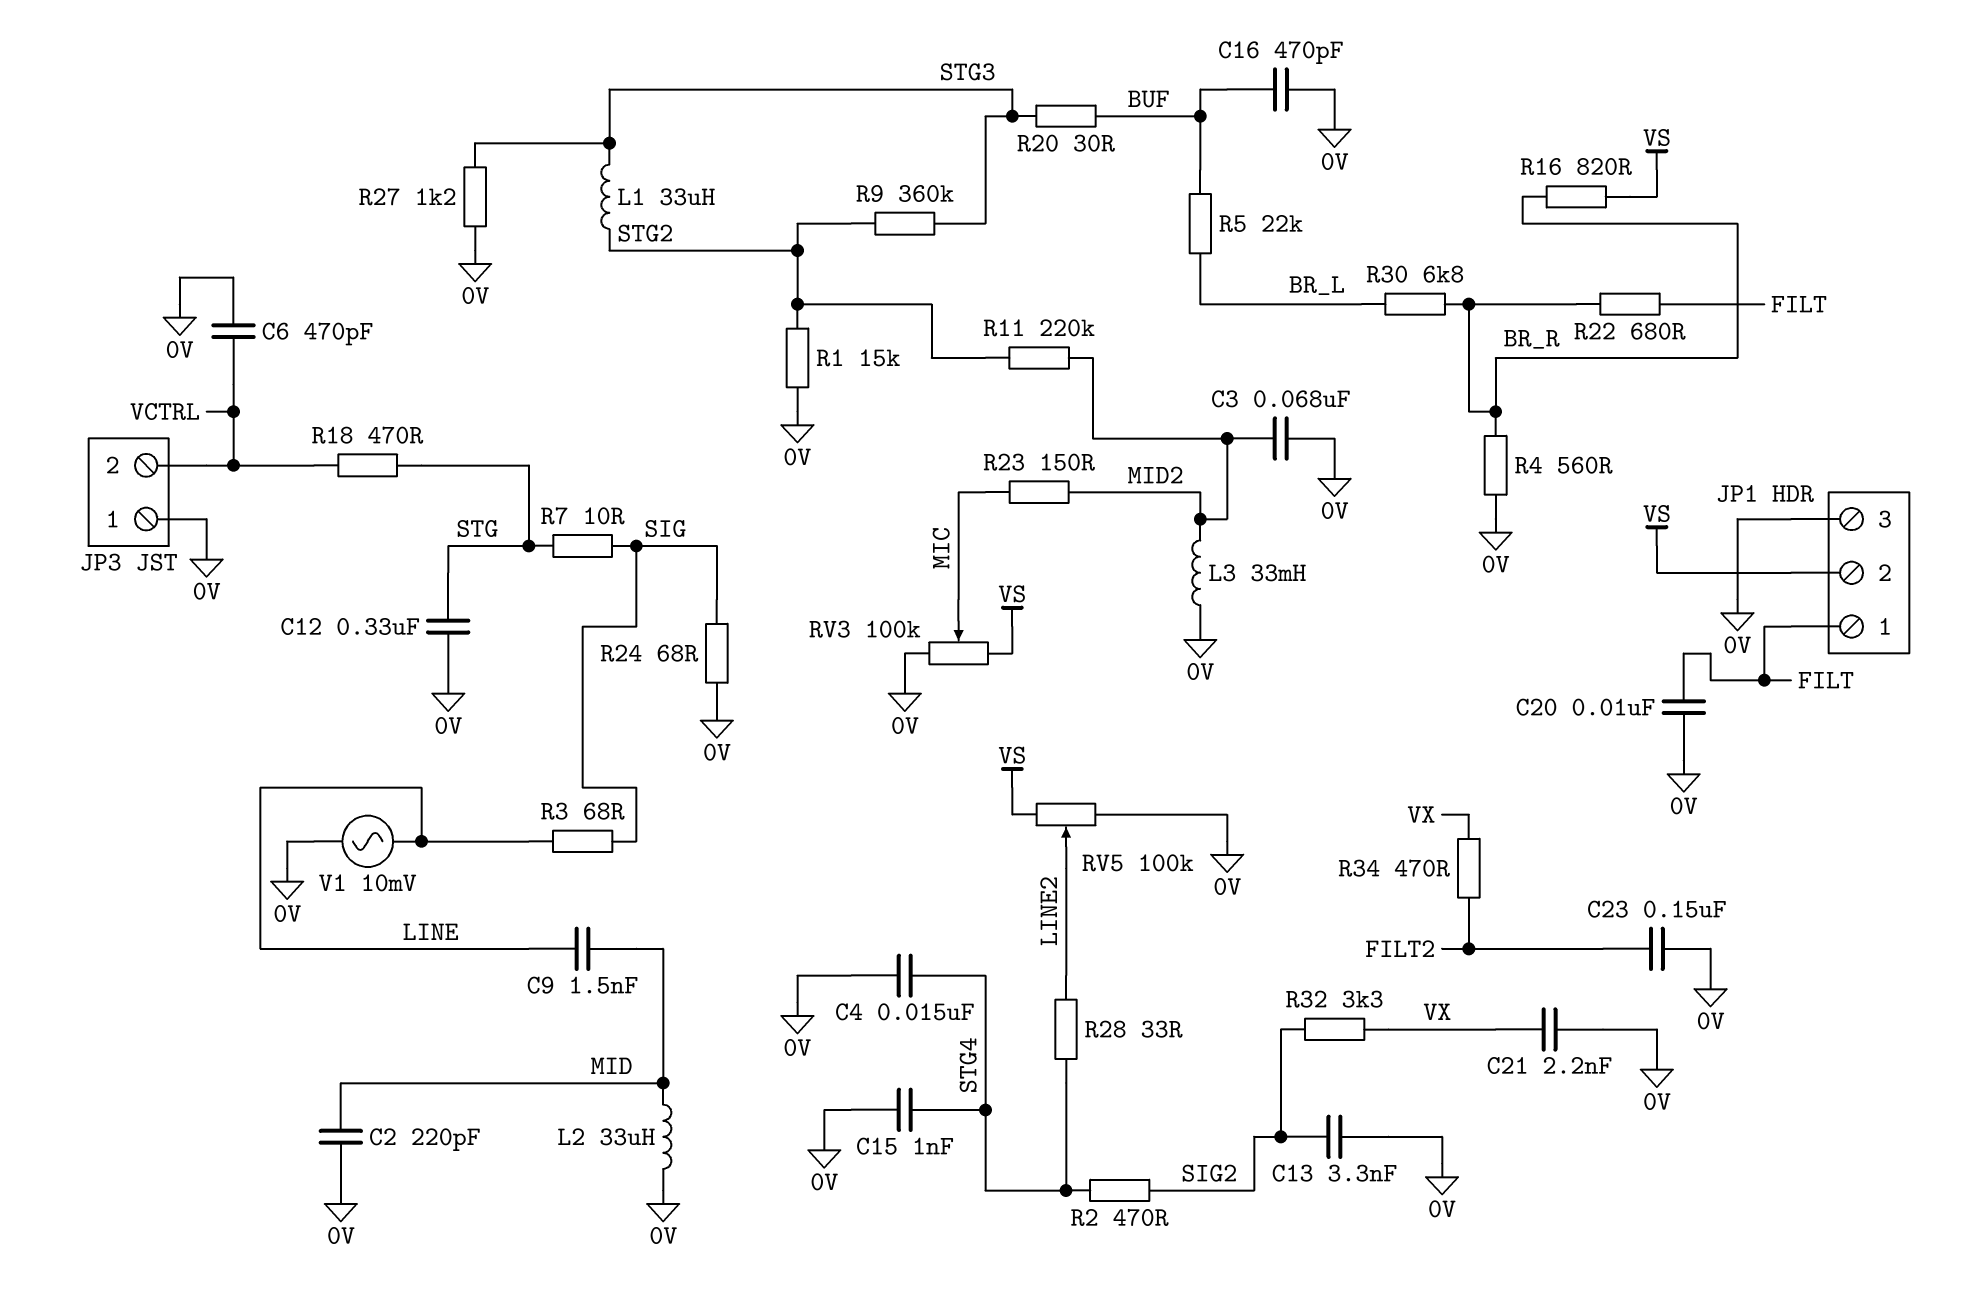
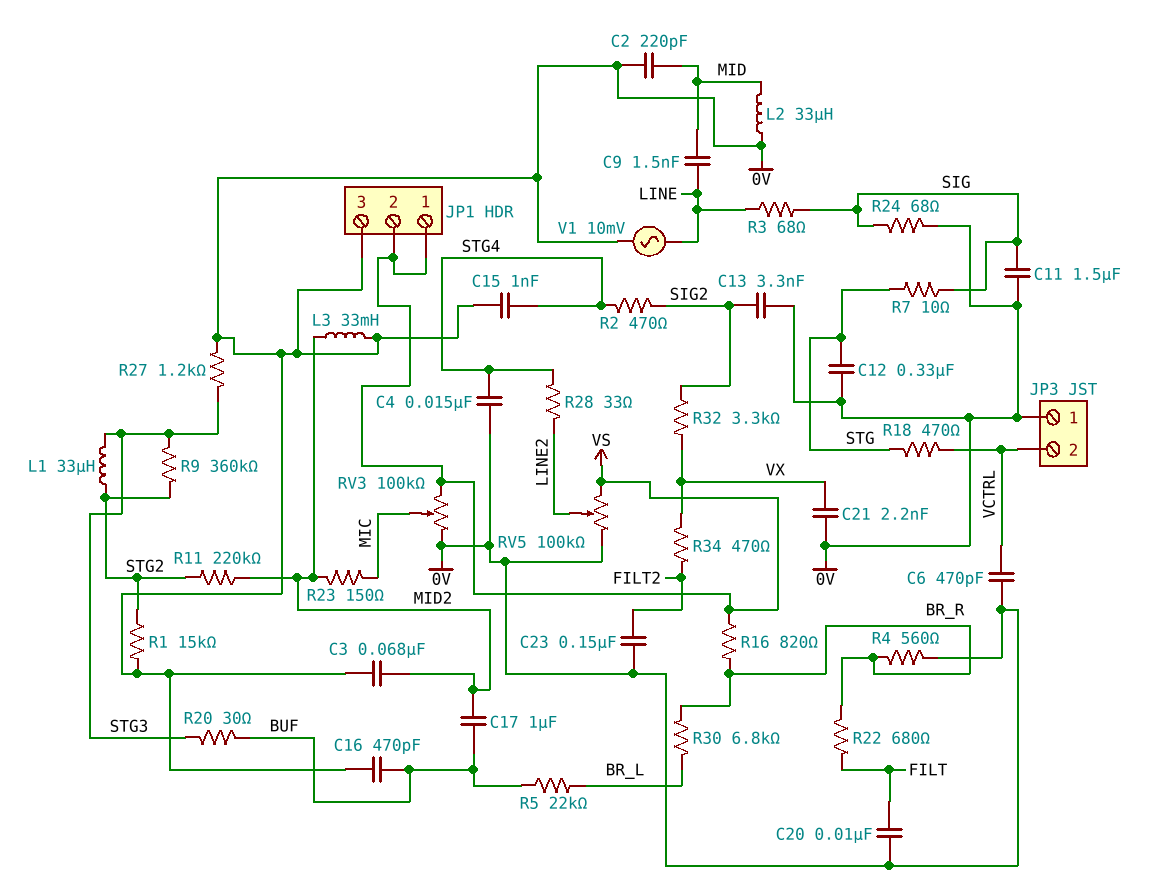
C11: none -> 1.5uF (0V, SIG)
C17: none -> 1uF (BUF, MID2)
JP1 pin 1: FILT -> VS

